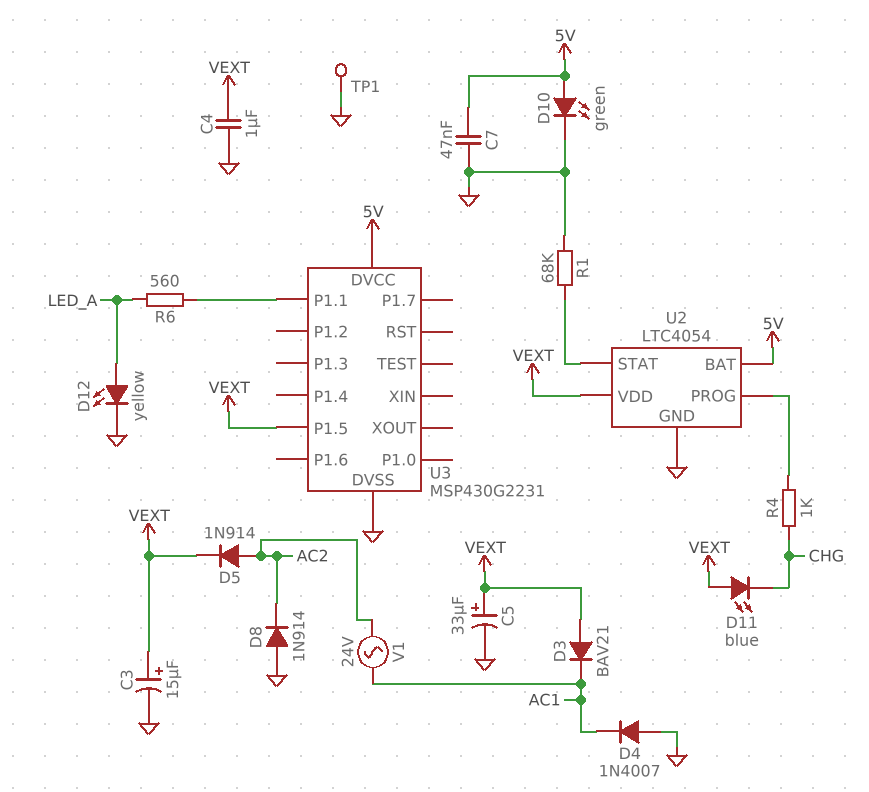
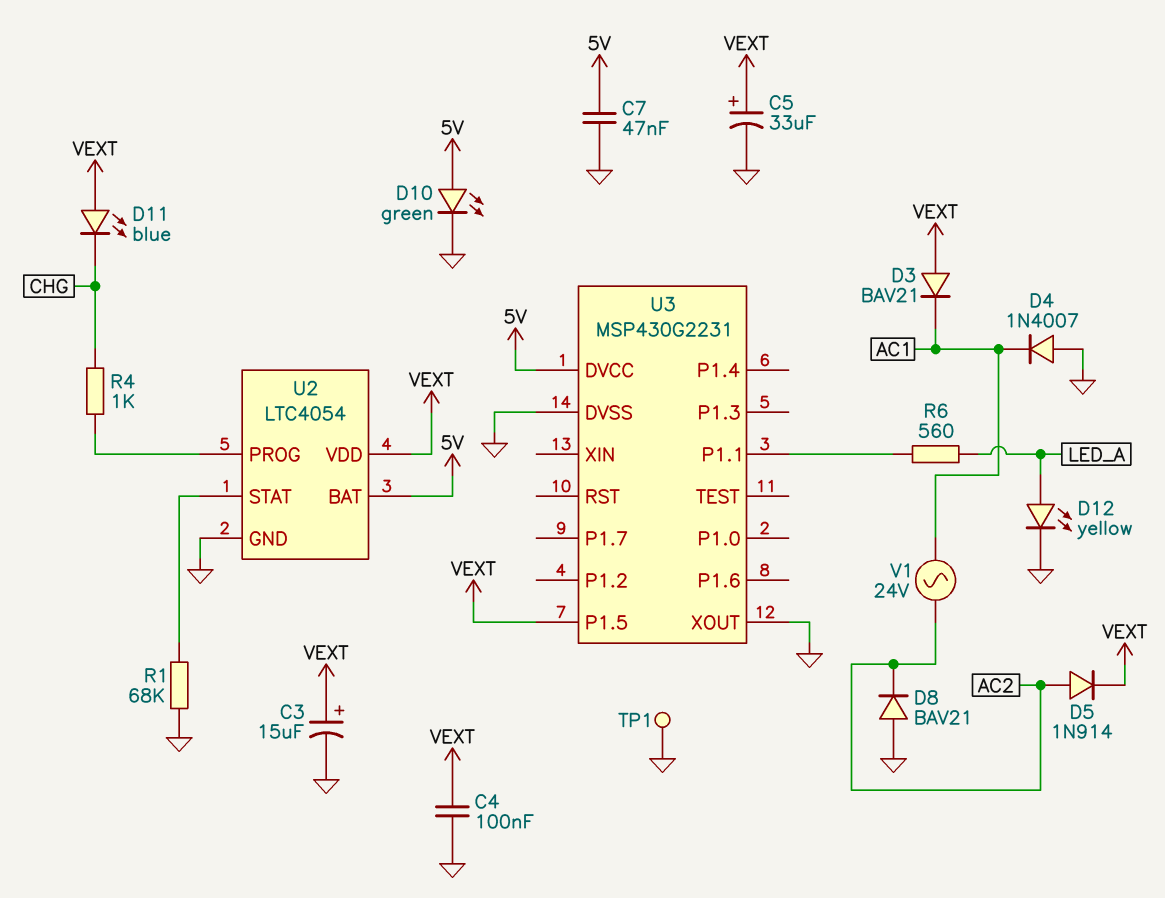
C4: 1uF (GND, VEXT) -> 100nF (GND, VEXT)
D8: diode 1N914 (A GND, K AC2) -> diode BAV21 (A GND, K AC2)
U3 pin XOUT: none -> GND

